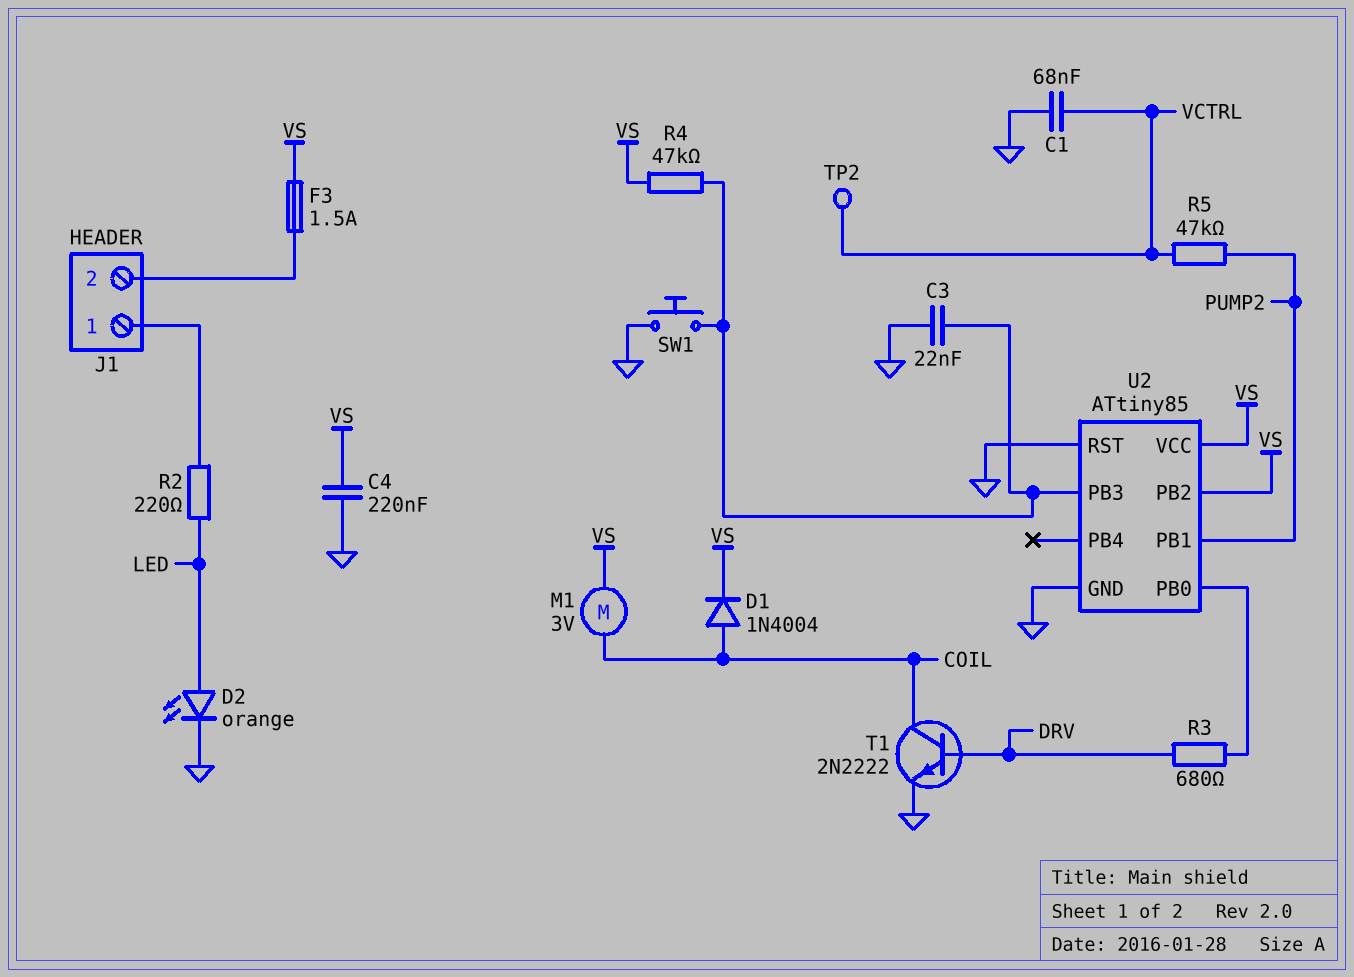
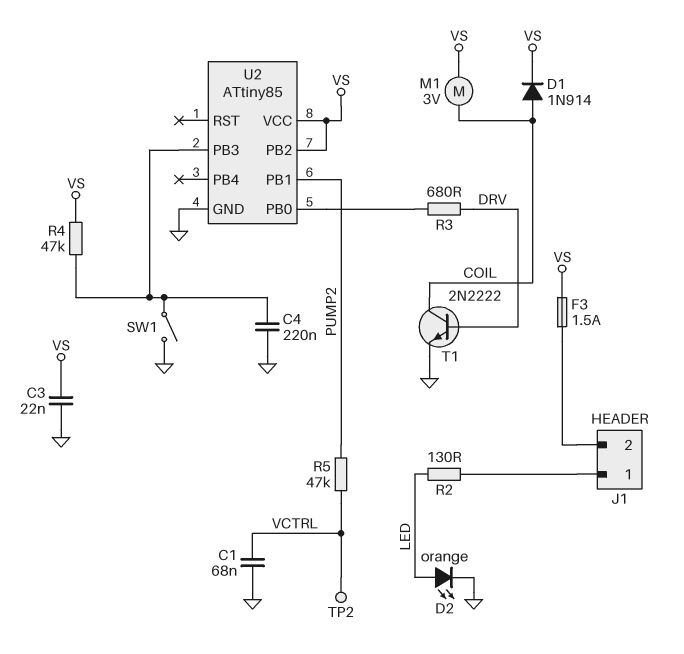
C3: 22nF (GND, U2/PB3) -> 22nF (GND, VS)
C4: 220nF (GND, VS) -> 220nF (GND, U2/PB3)
D1: diode 1N4004 (A COIL, K VS) -> diode 1N914 (A COIL, K VS)
R2: 220 (J1/1, LED) -> 130 (J1/1, LED)
SW1: button (GND, U2/PB3) -> switch (GND, U2/PB3)
U2 pin RST: GND -> none

